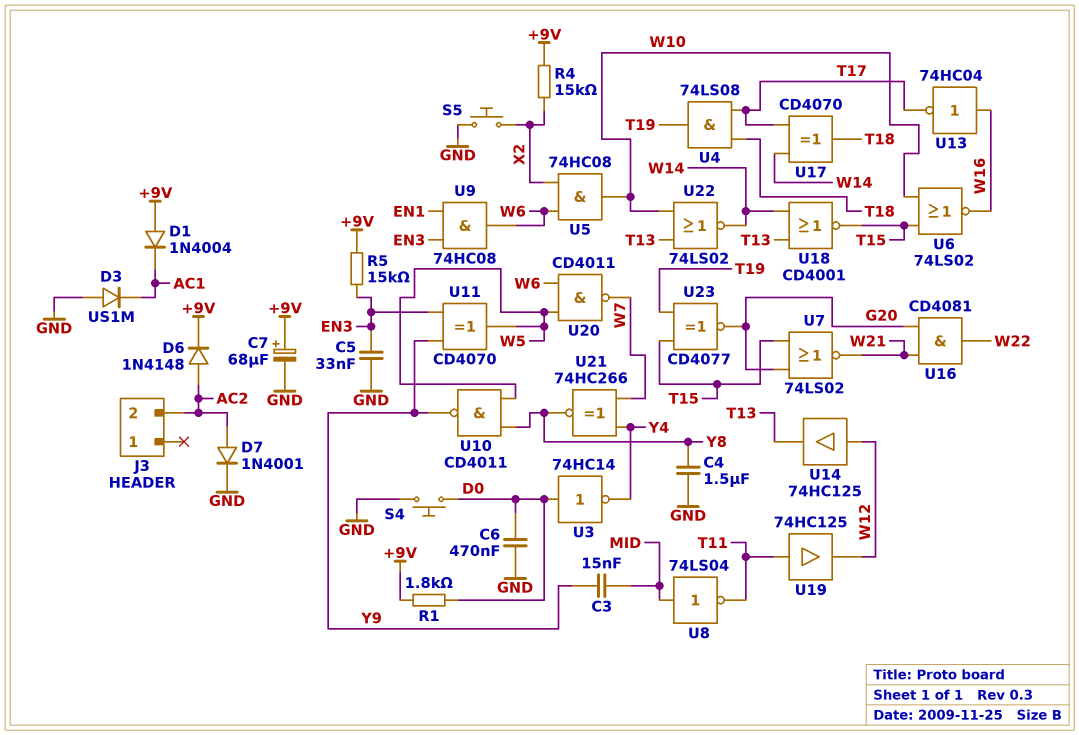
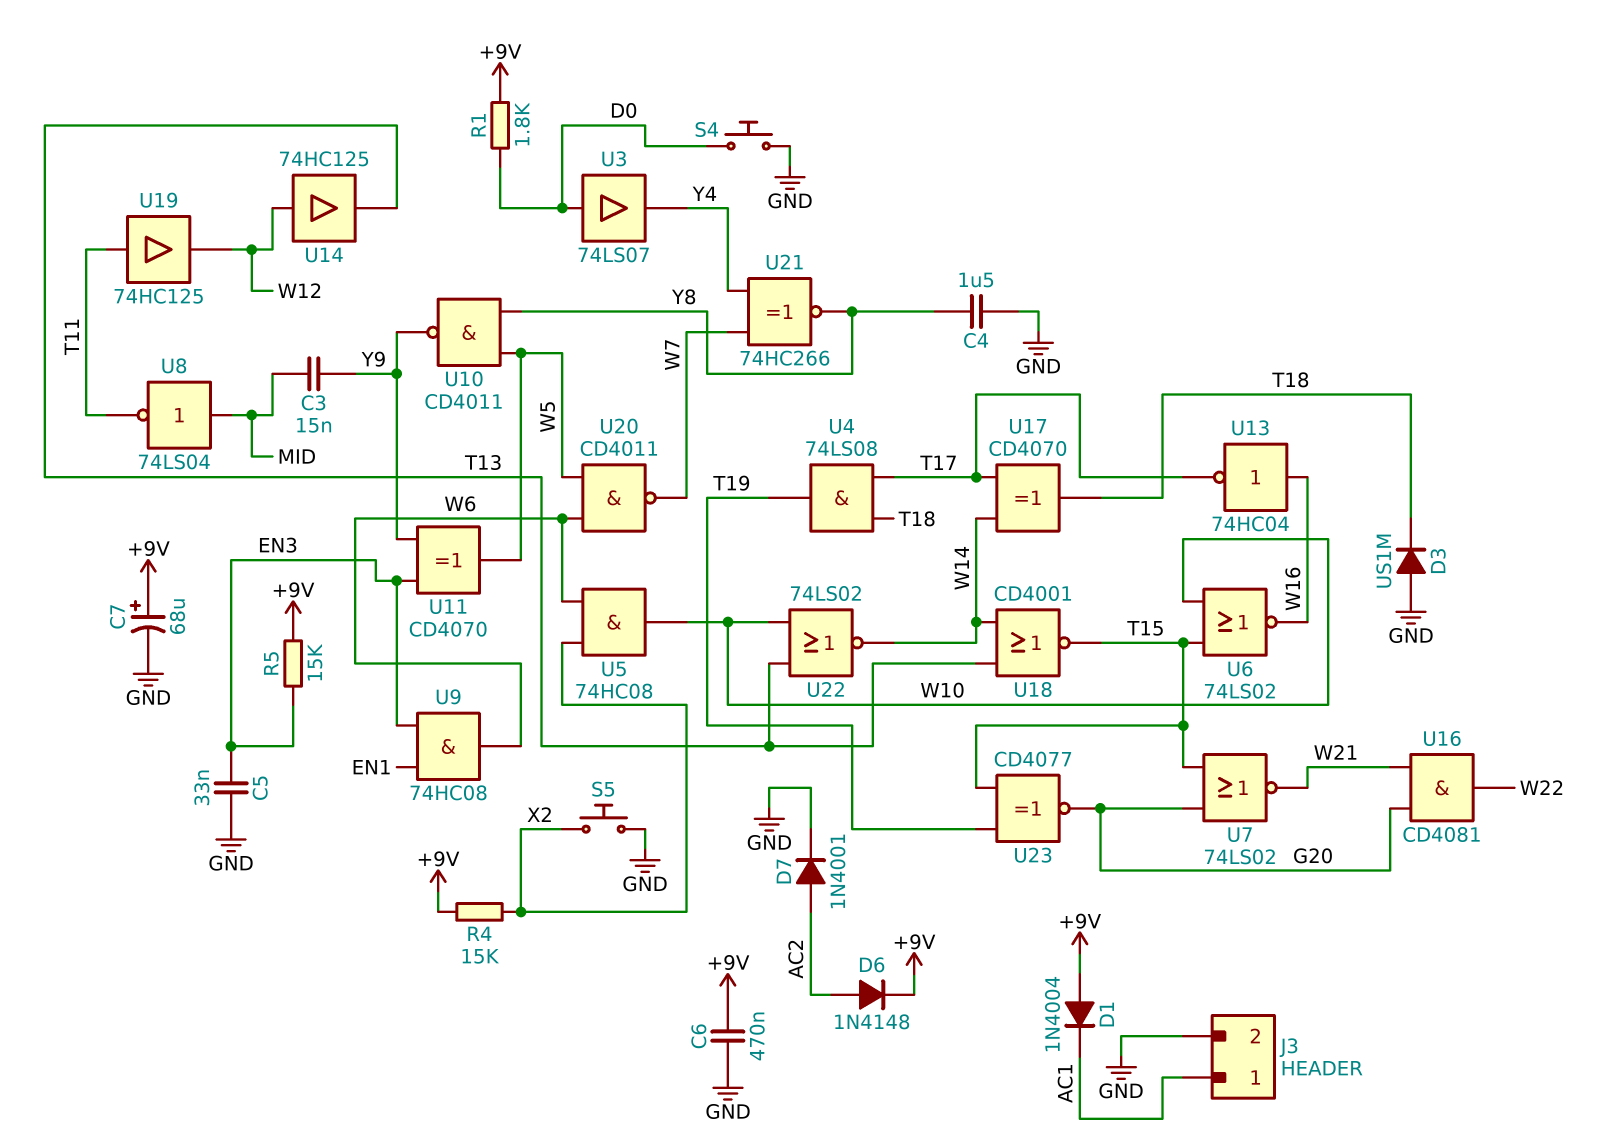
C6: 470nF (D0, GND) -> 470nF (+9V, GND)
D3: diode US1M (A GND, K AC1) -> diode US1M (A GND, K T18)
J3 pin 1: none -> AC1
J3 pin 2: AC2 -> GND
U3: NOT 74HC14 (in D0, out Y4) -> buffer 74LS07 (in D0, out Y4)

